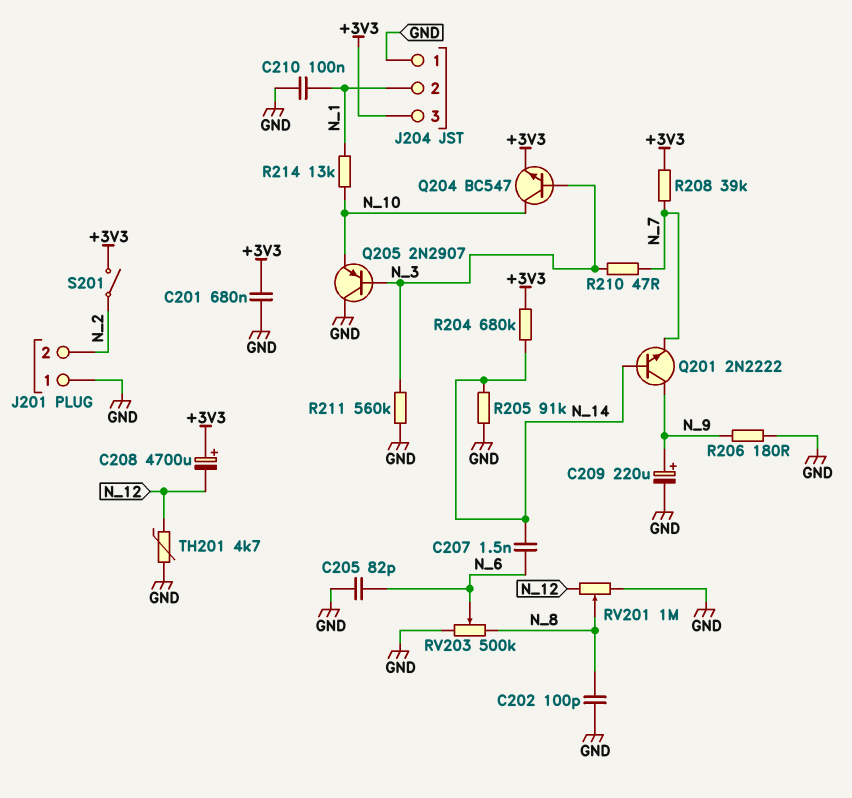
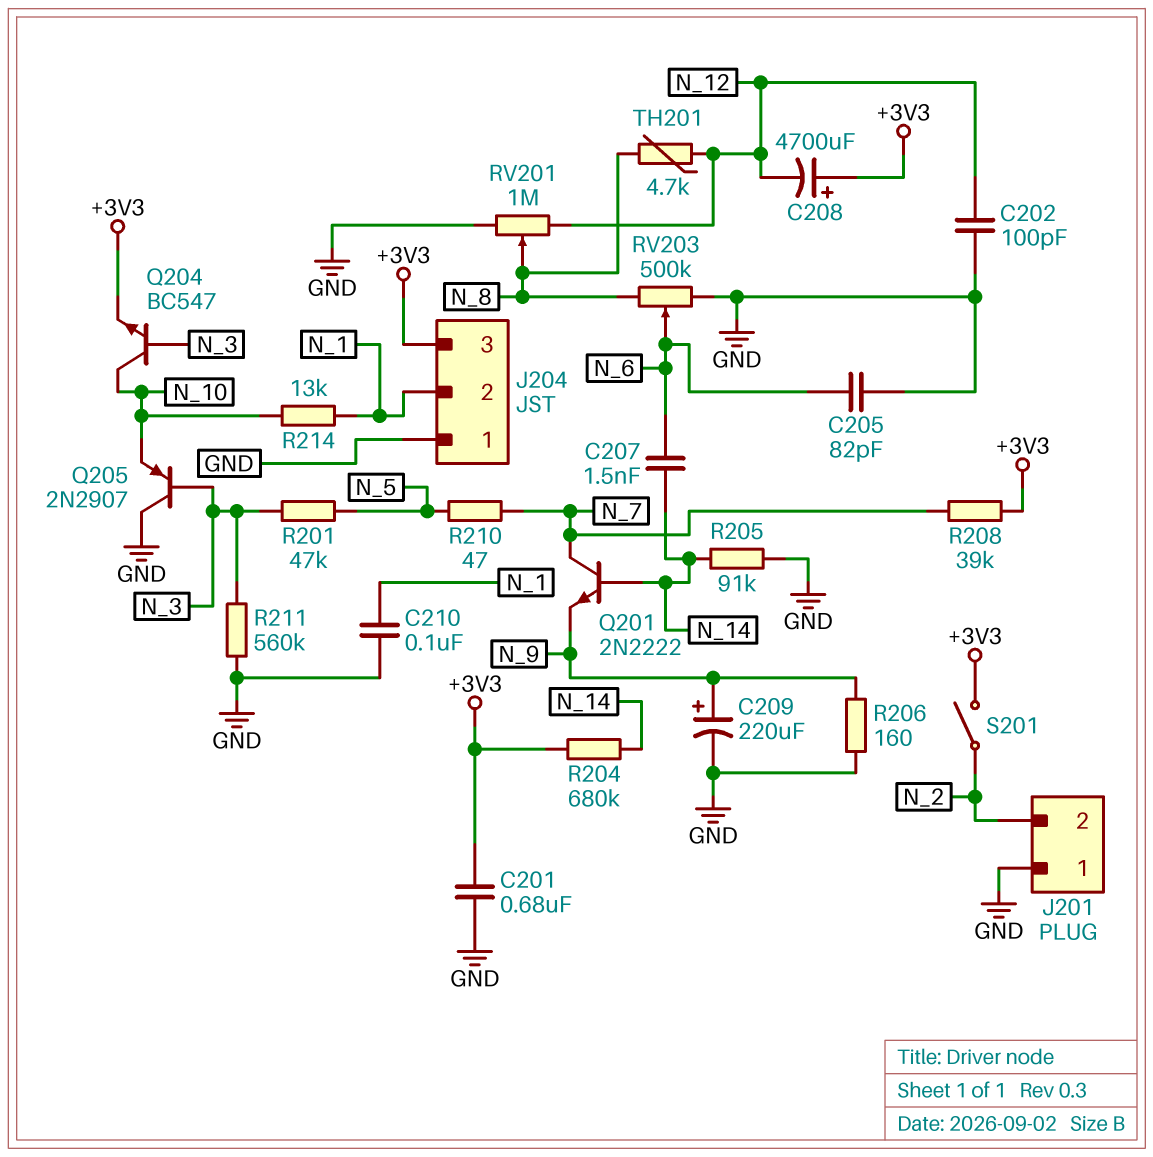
C202: 100pF (GND, N_8) -> 100pF (GND, N_12)
Q201: NPN 2N2222 (B N_14, C N_9, E N_7) -> NPN 2N2222 (B N_14, C N_7, E N_9)
R201: none -> 47k (N_3, N_5)
R206: 180 (GND, N_9) -> 160 (GND, N_9)
R210: 47 (N_3, N_7) -> 47 (N_5, N_7)
TH201: 4.7k (GND, N_12) -> 4.7k (N_8, N_12)

